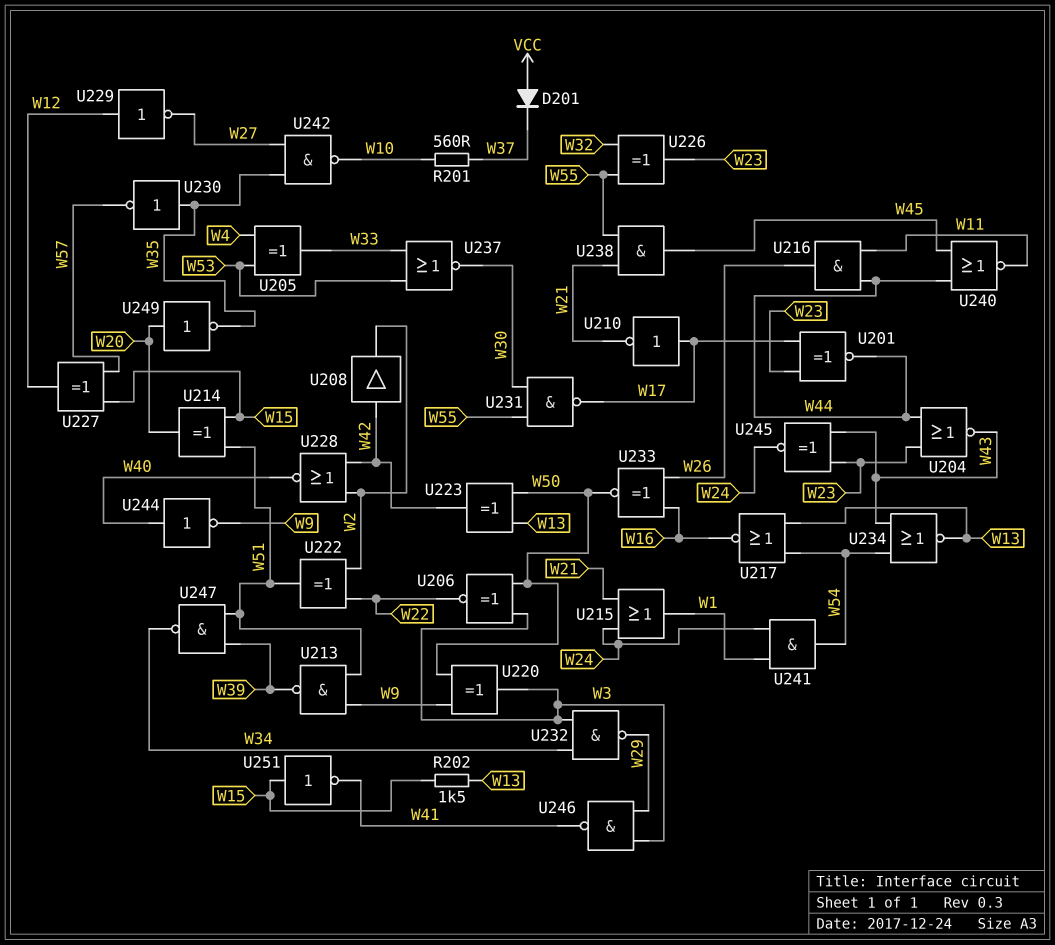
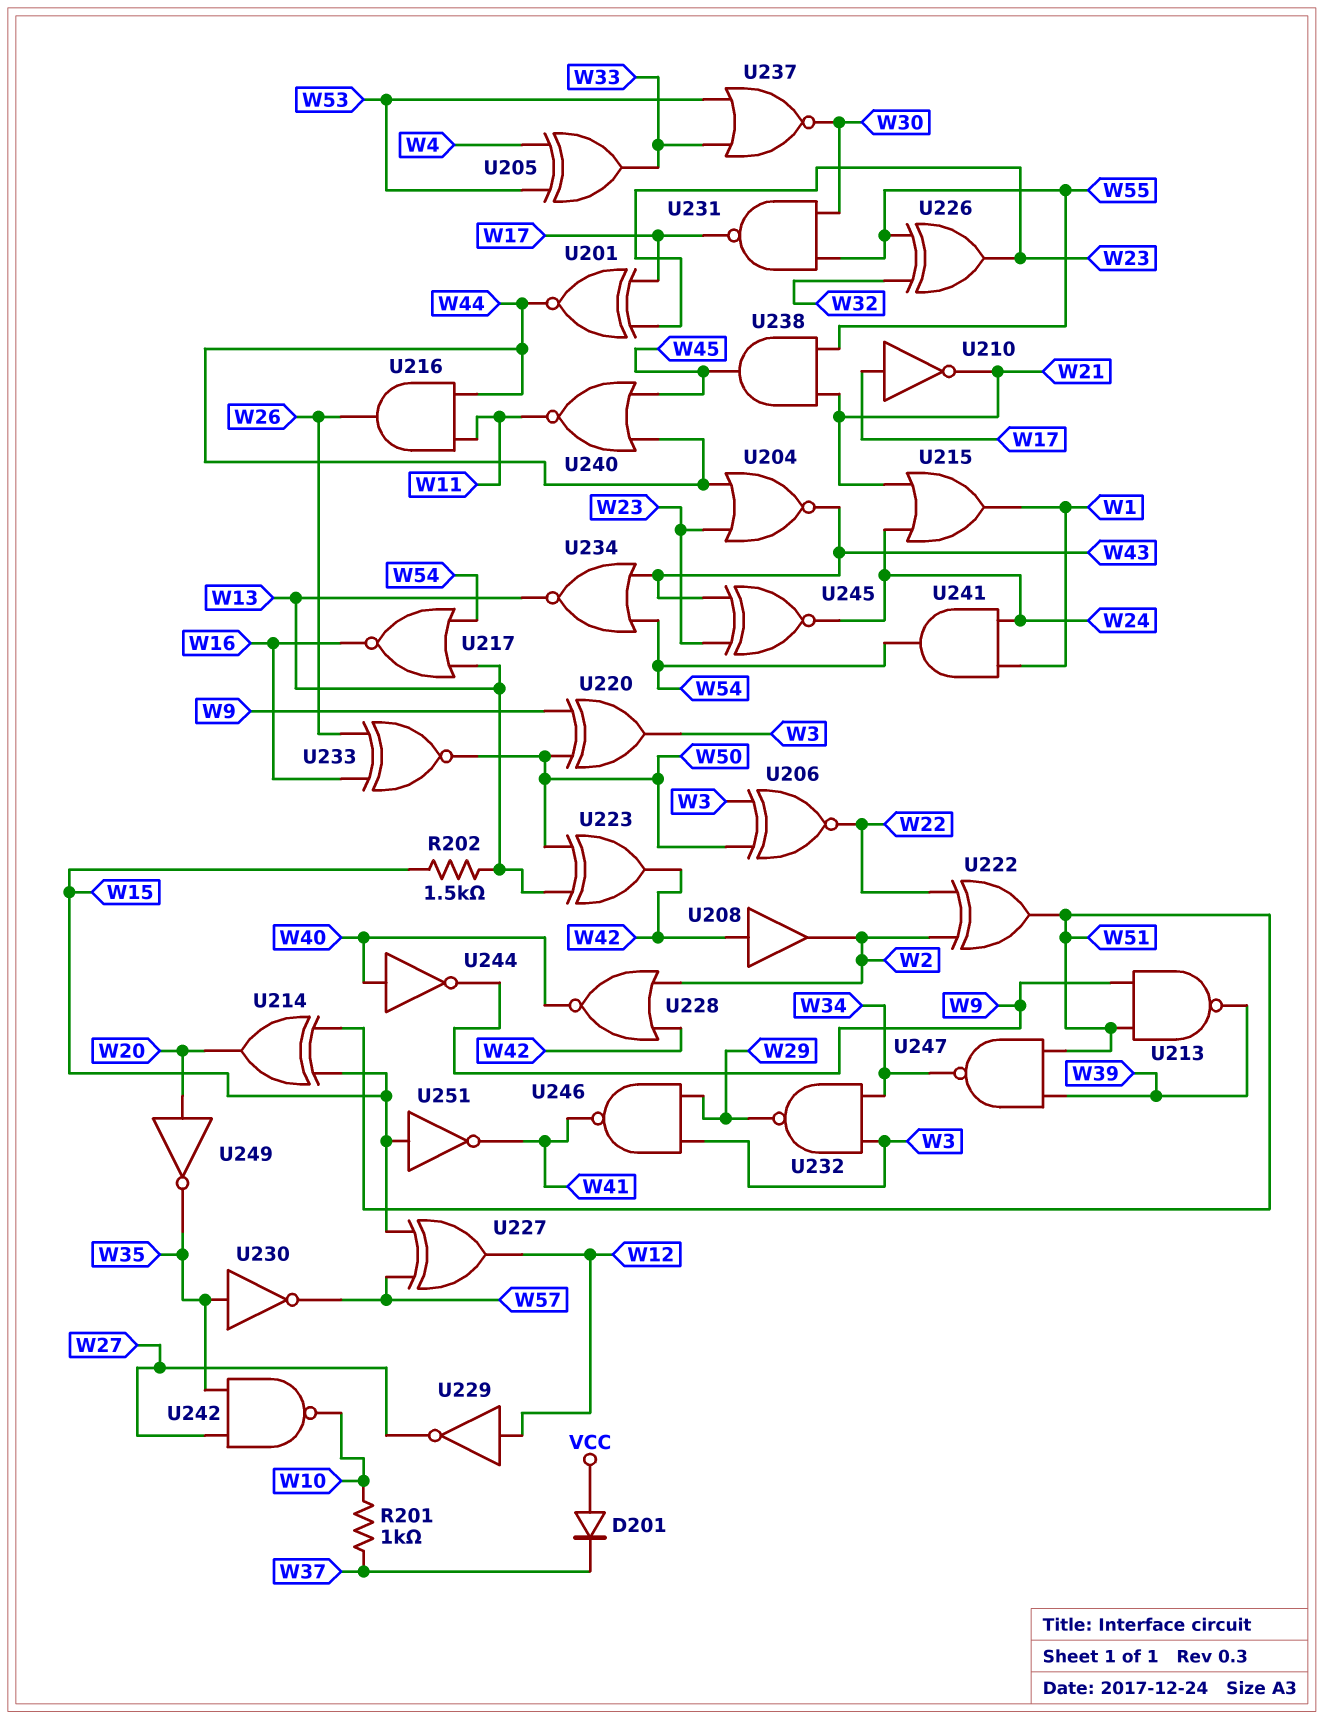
R201: 560 (W10, W37) -> 1k (W10, W37)

